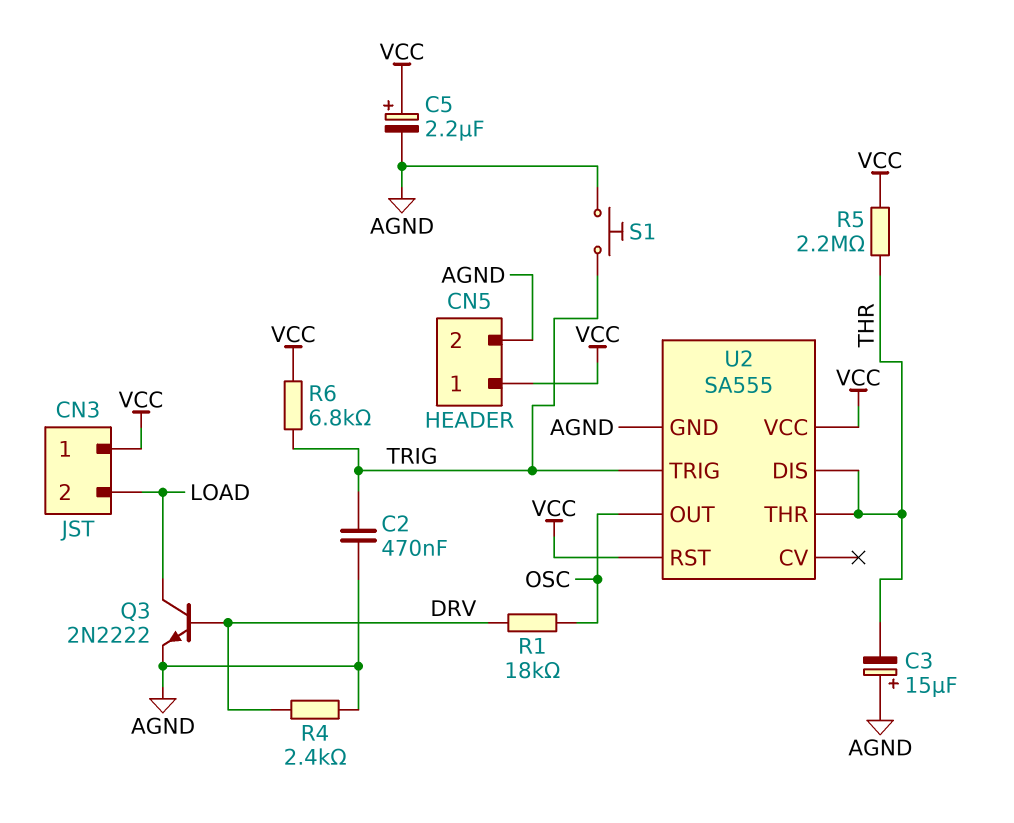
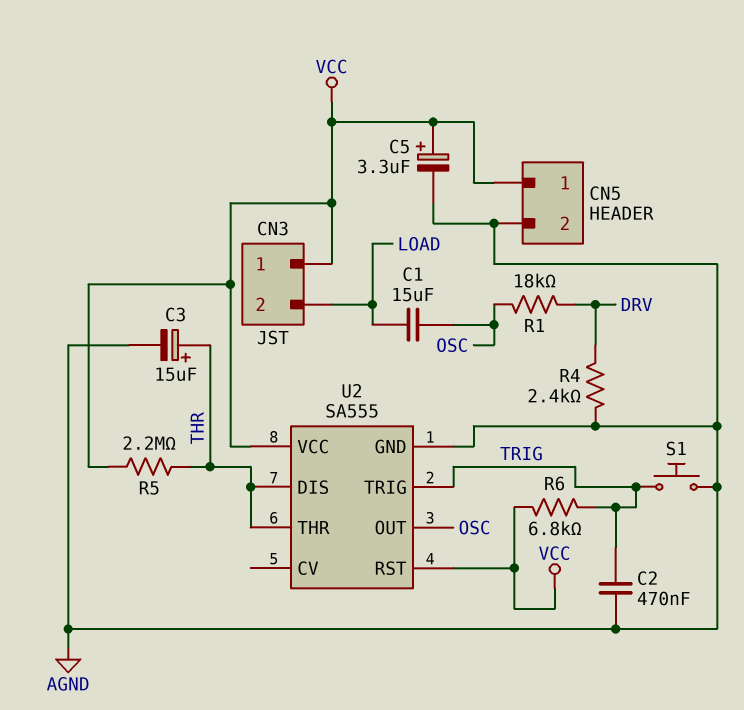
C1: none -> 15uF (LOAD, OSC)
C3: 15uF (plus AGND, minus THR) -> 15uF (plus THR, minus AGND)
C5: 2.2uF (plus VCC, minus AGND) -> 3.3uF (plus VCC, minus AGND)
Q3: NPN 2N2222 (B DRV, C LOAD, E AGND) -> none

